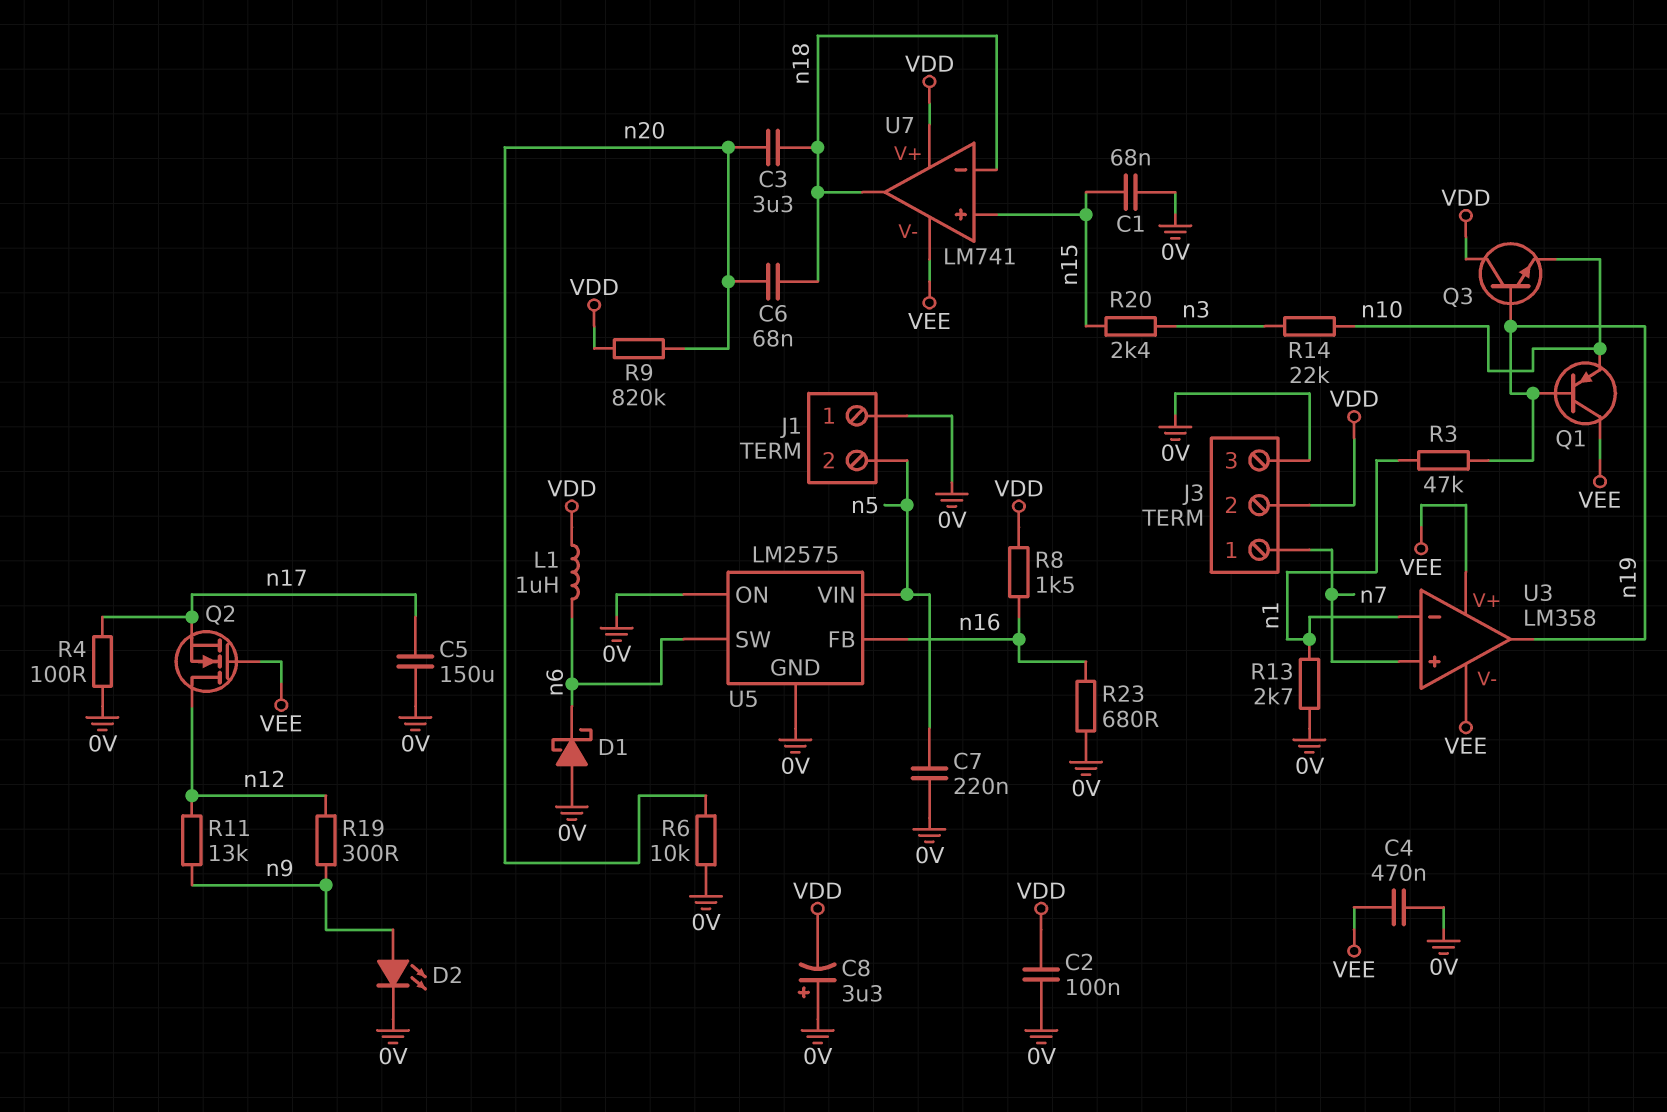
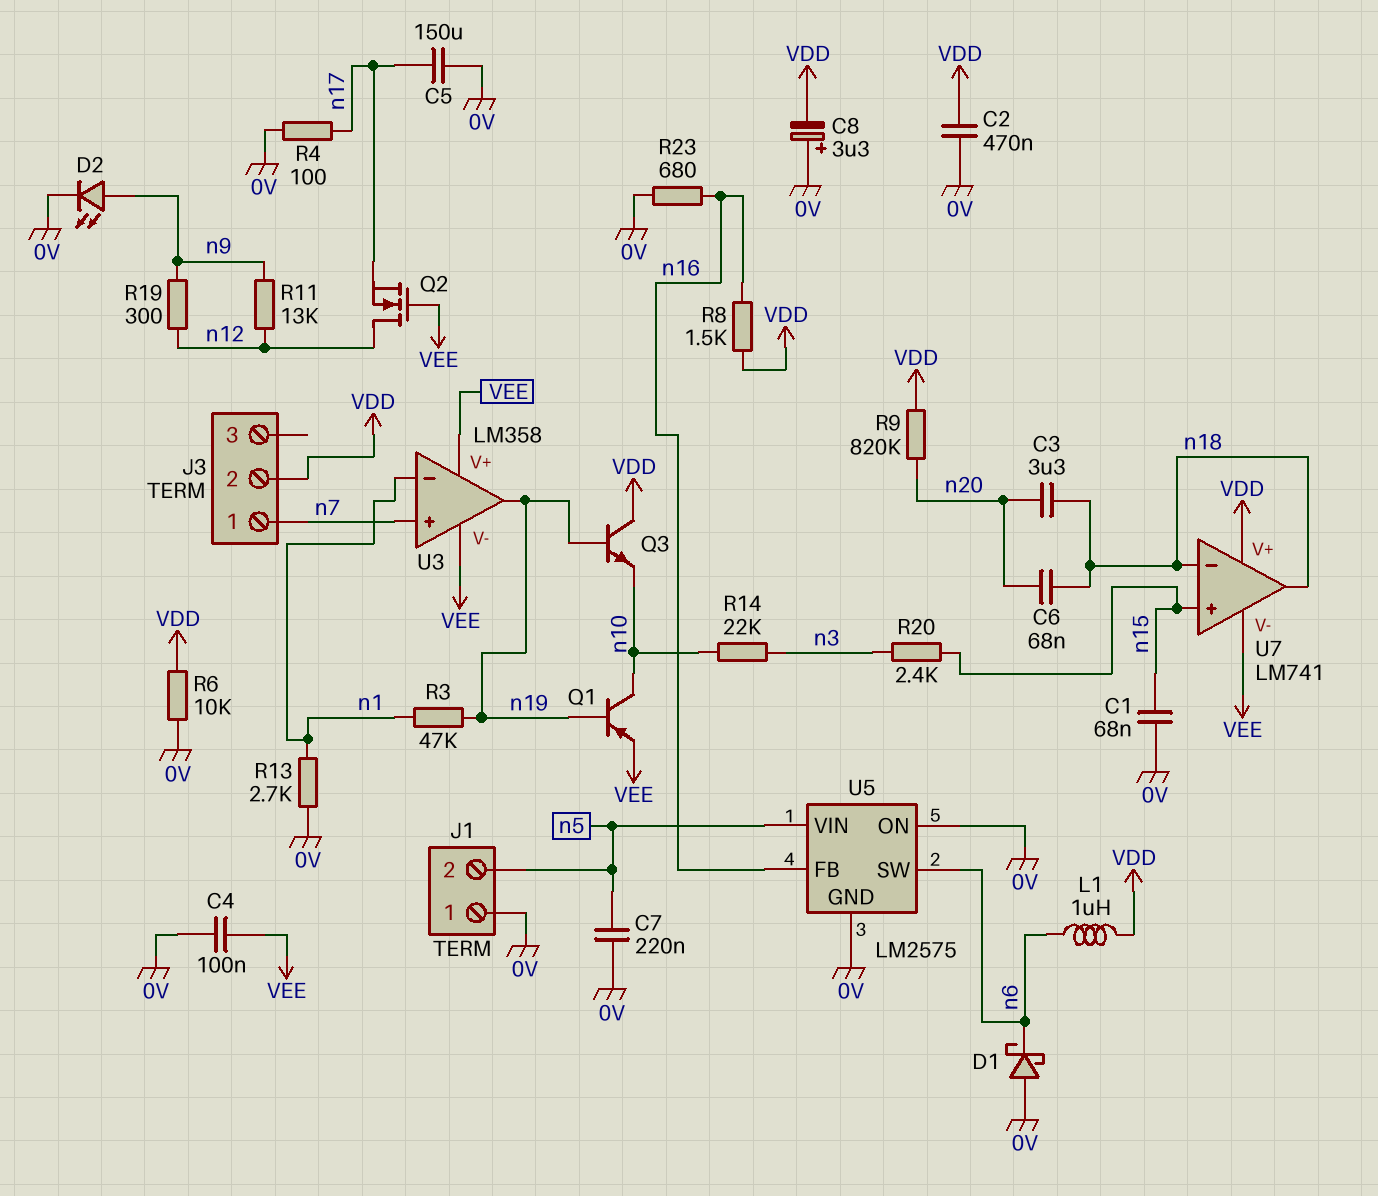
C2: 100nF (0V, VDD) -> 470nF (0V, VDD)
C4: 470nF (0V, VEE) -> 100nF (0V, VEE)
J3 pin 3: 0V -> none
Q1: PNP (B n19, C VEE, E n10) -> PNP (B n19, C n10, E VEE)
R6: 10k (0V, n20) -> 10k (0V, VDD)

